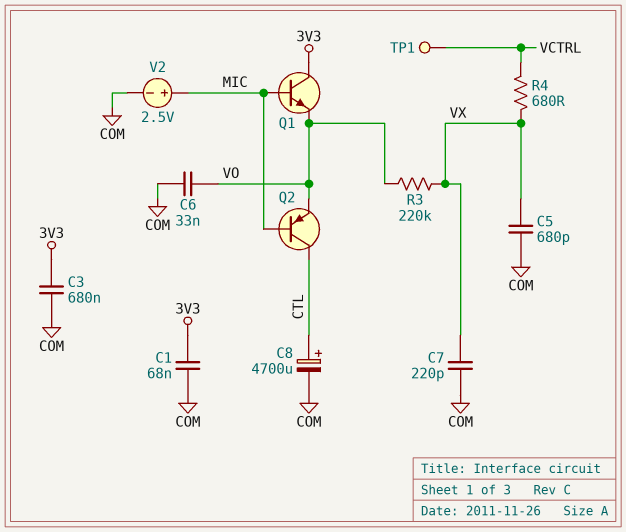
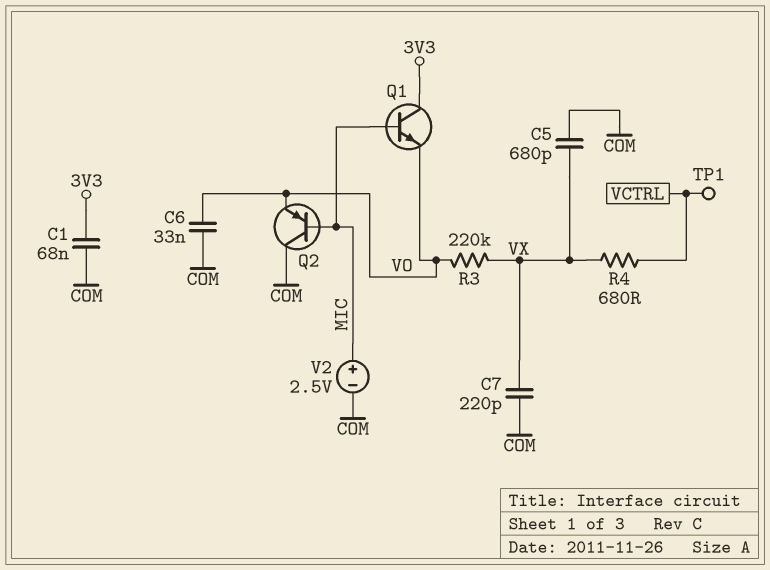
C3: 680nF (3V3, COM) -> none
C8: 4700uF (plus CTL, minus COM) -> none
Q2: PNP (B MIC, C CTL, E VO) -> PNP (B MIC, C COM, E VO)

